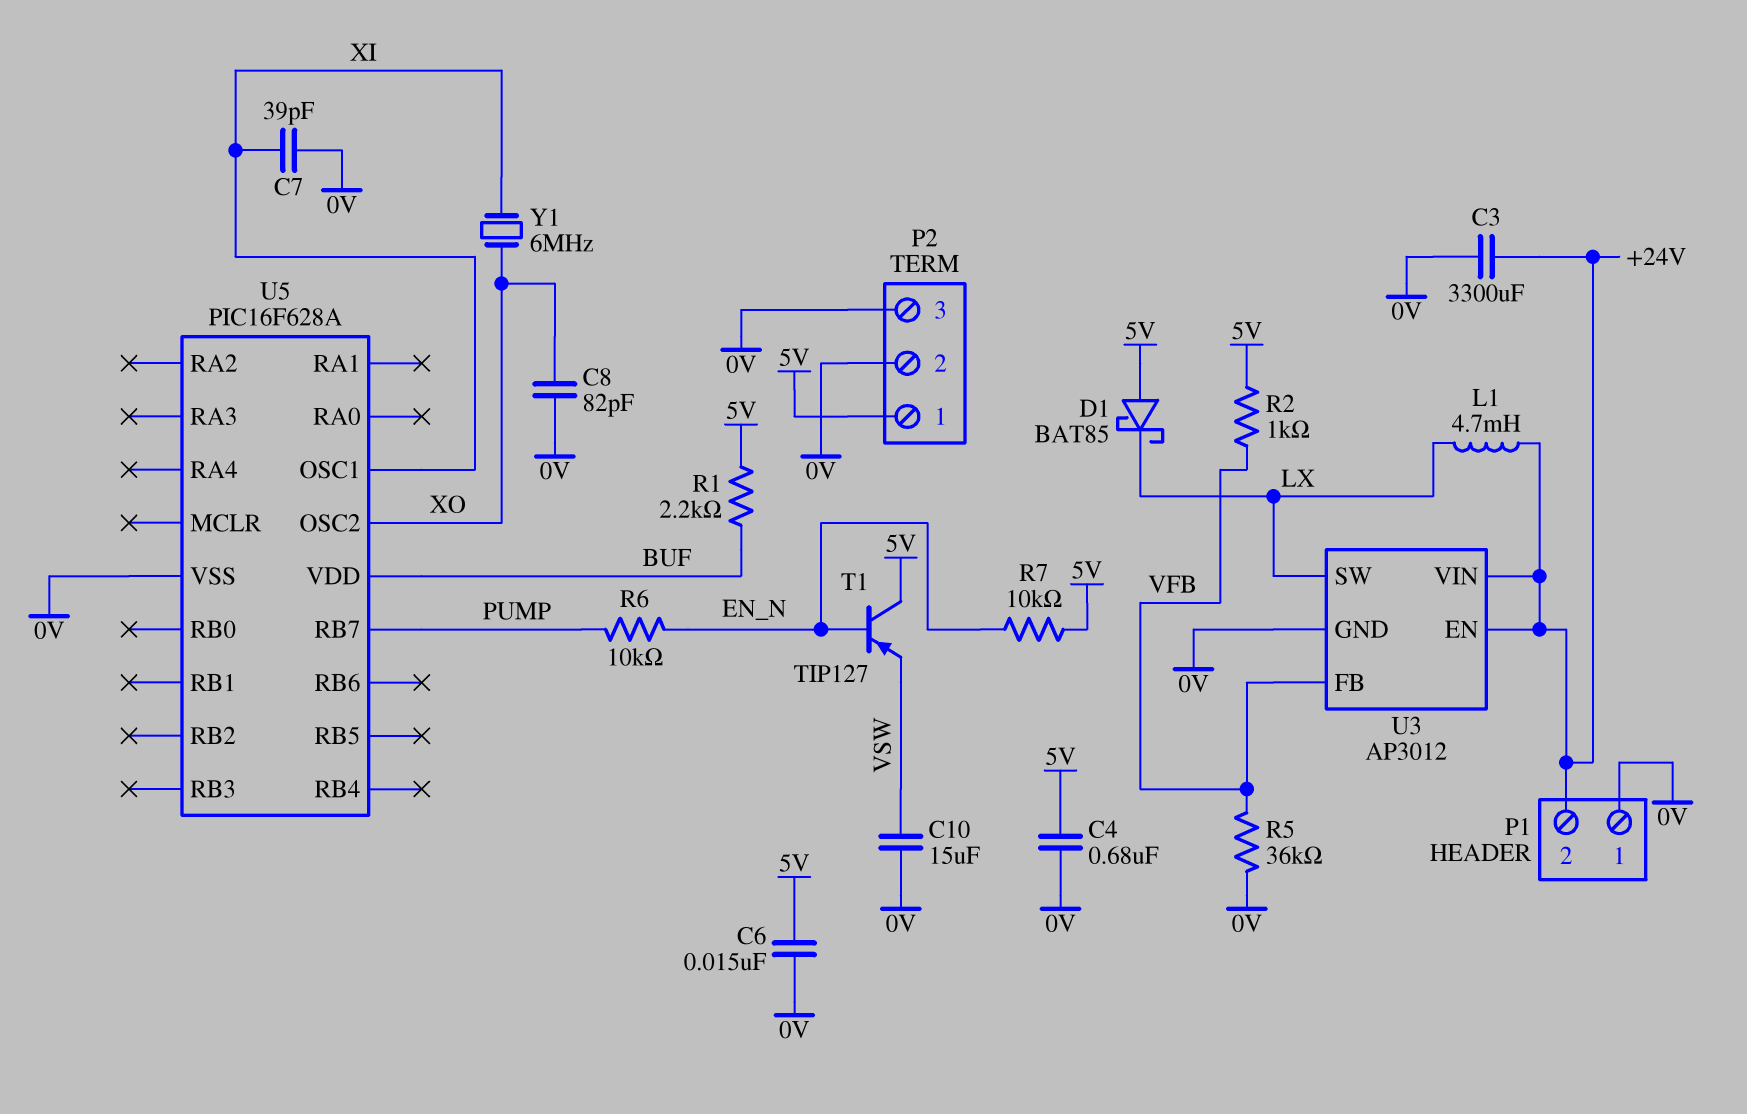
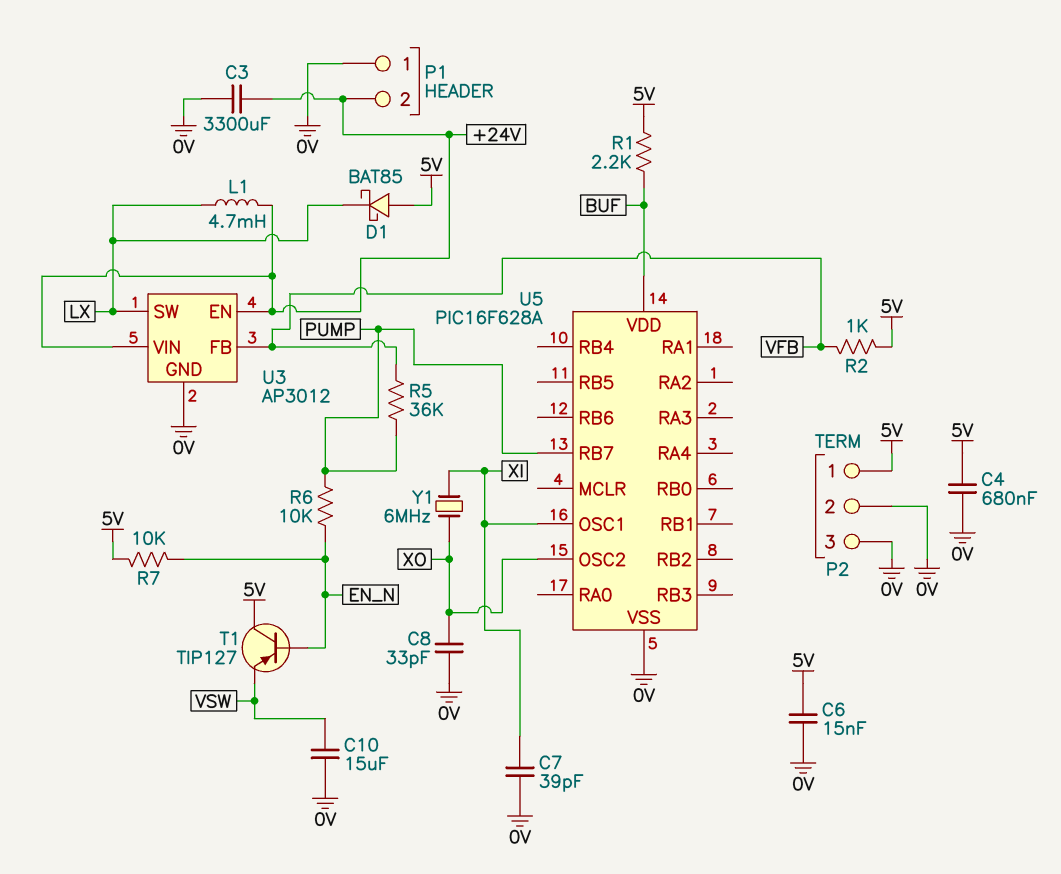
C8: 82pF (0V, XO) -> 33pF (0V, XO)
R5: 36k (0V, VFB) -> 36k (PUMP, VFB)

